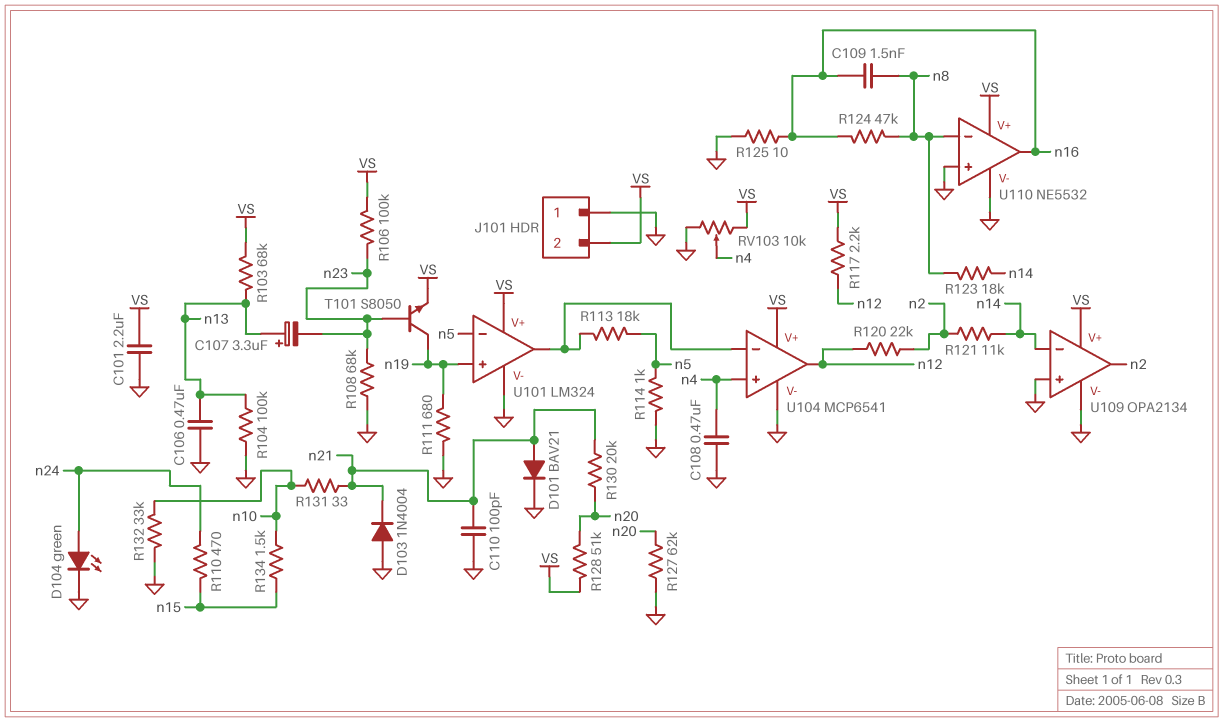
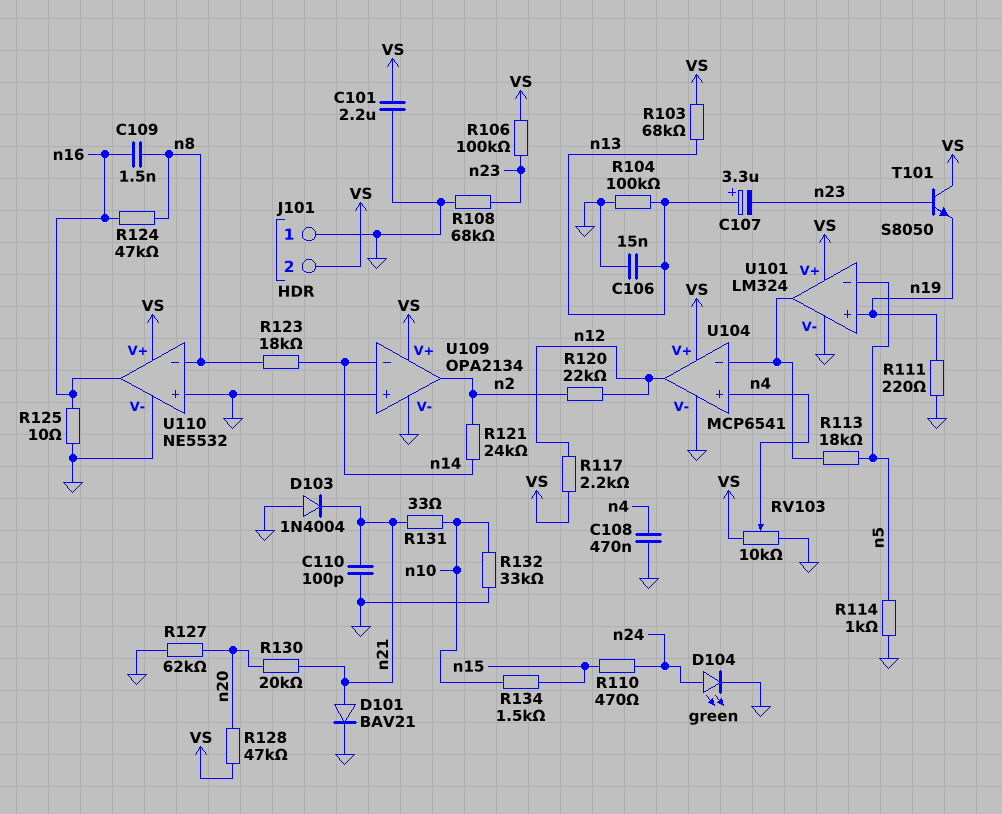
C106: 470nF (GND, n13) -> 15nF (GND, n13)
R111: 680 (GND, n19) -> 220 (GND, n19)
R121: 11k (n2, n14) -> 24k (n2, n14)
R128: 51k (VS, n20) -> 47k (VS, n20)
T101: NPN S8050 (B n23, C n19, E VS) -> NPN S8050 (B n23, C VS, E n19)

